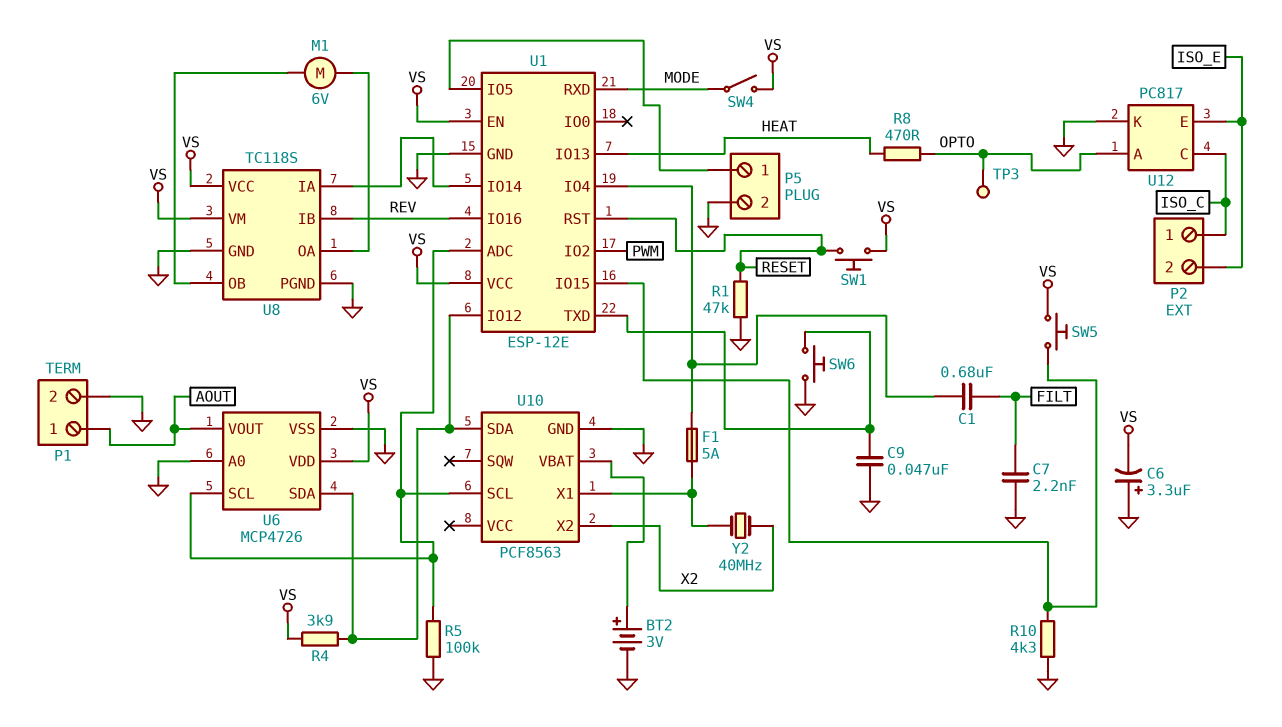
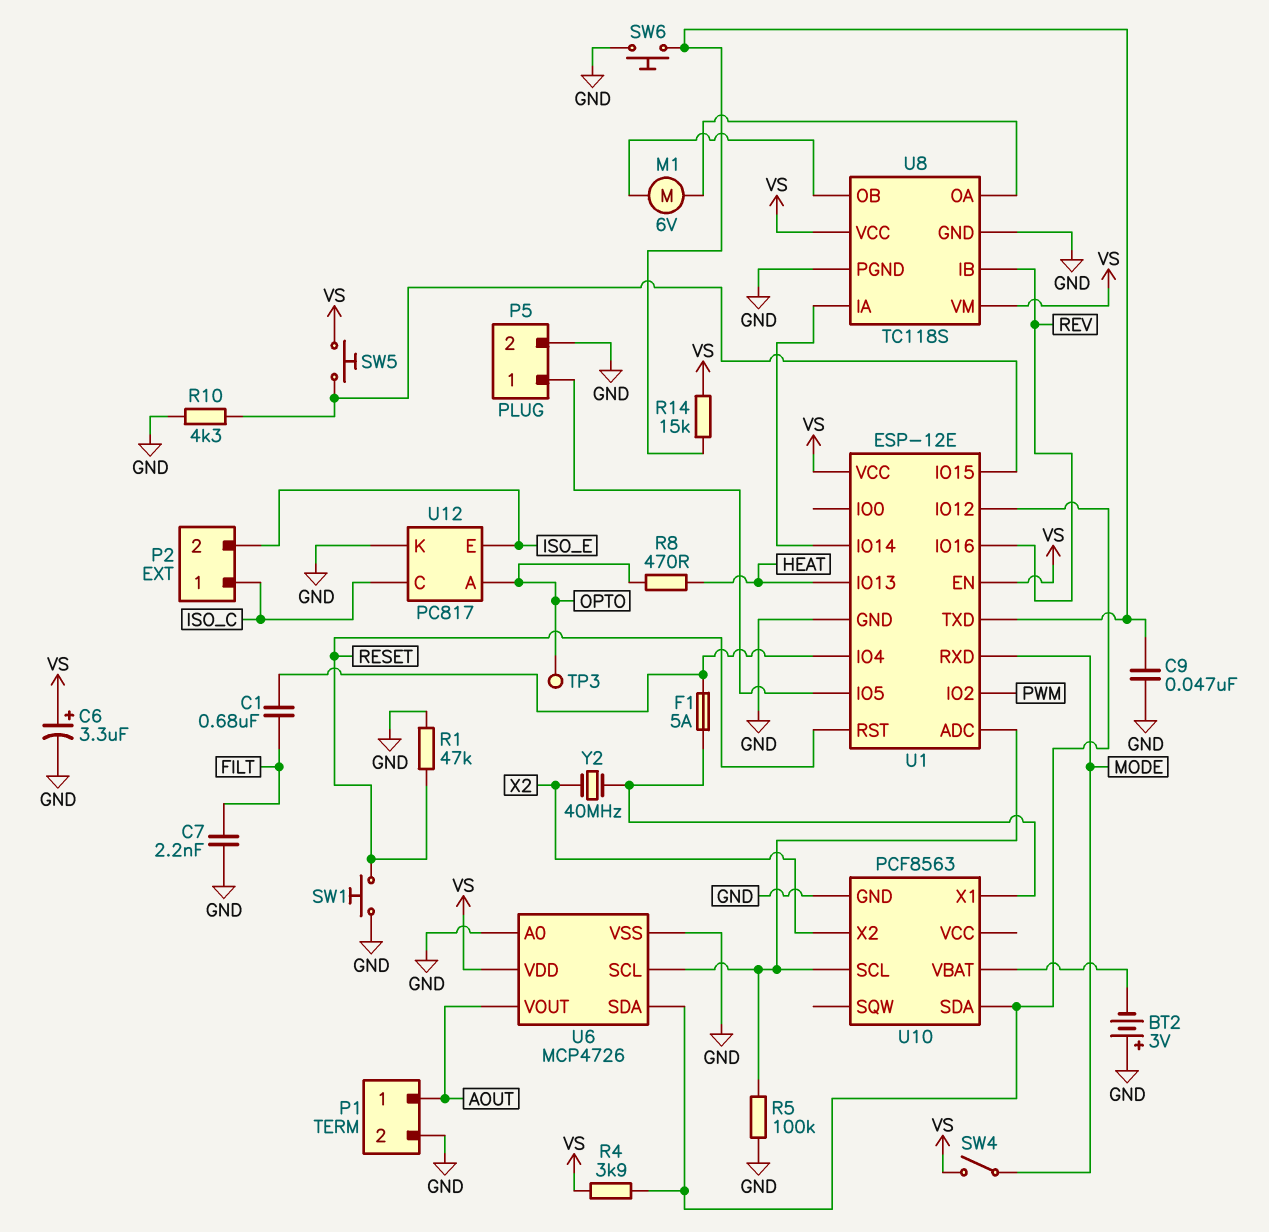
BT2: 3V (plus U10/VBAT, minus GND) -> 3V (plus GND, minus U10/VBAT)
C6: 3.3uF (plus GND, minus VS) -> 3.3uF (plus VS, minus GND)
R14: none -> 15k (U1/TXD, VS)
SW1: button (RESET, VS) -> button (GND, RESET)

